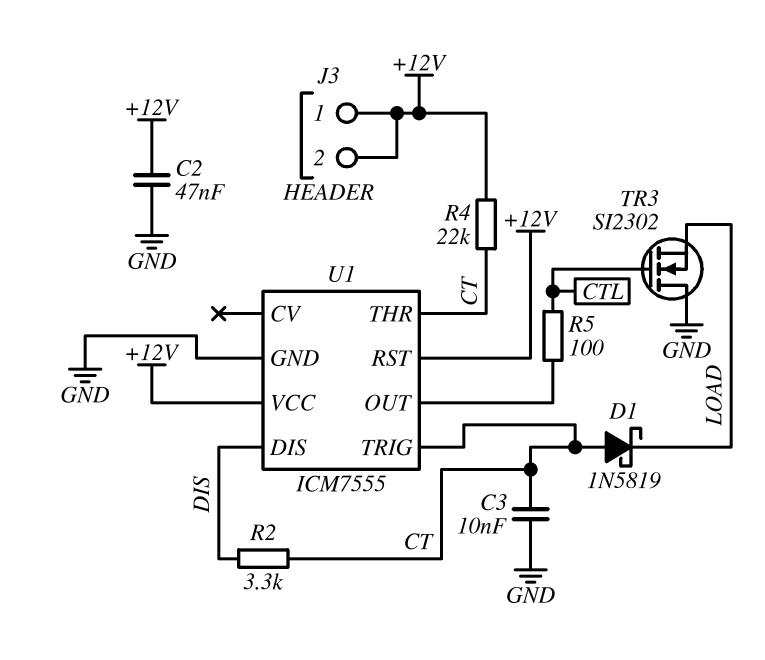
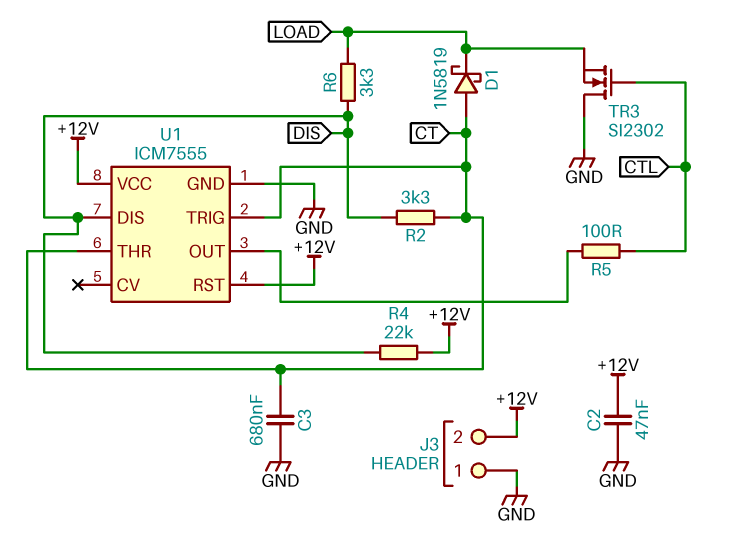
C3: 10nF (CT, GND) -> 680nF (CT, GND)
J3 pin 1: +12V -> GND
R4: 22k (+12V, CT) -> 22k (+12V, DIS)
R6: none -> 3.3k (DIS, LOAD)

